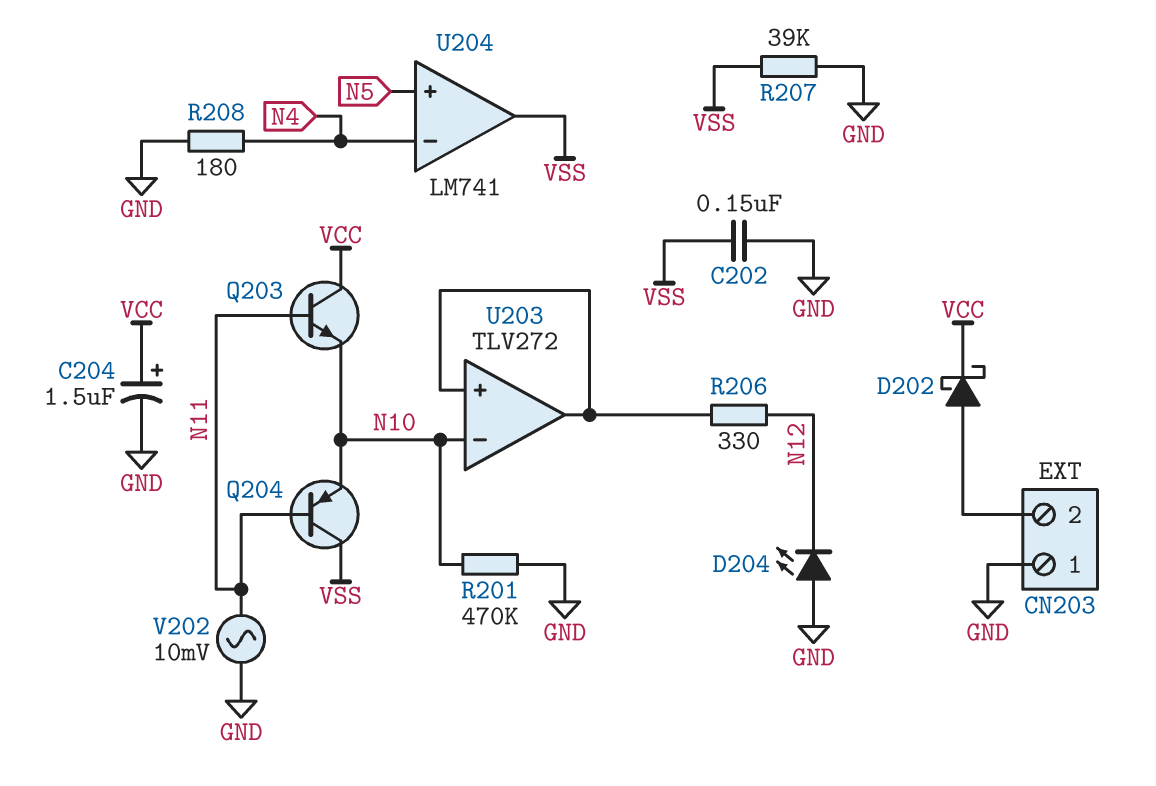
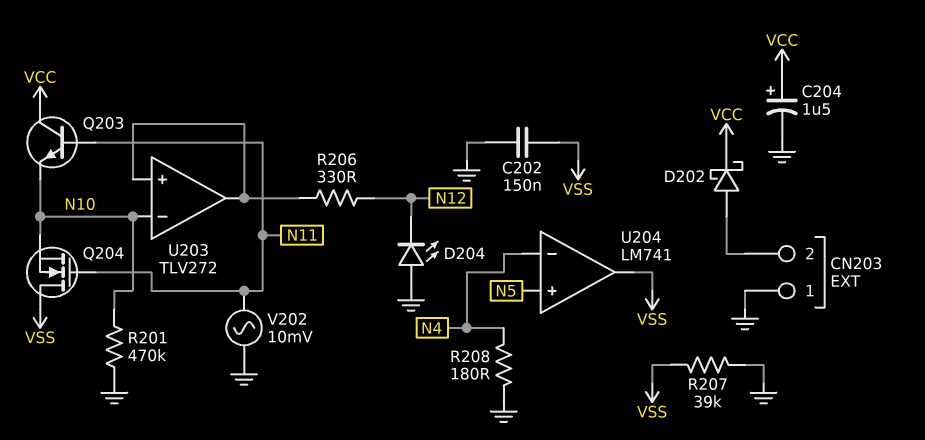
Q204: PNP (B N11, C VSS, E N10) -> NMOS (G N11, D VSS, S N10)

